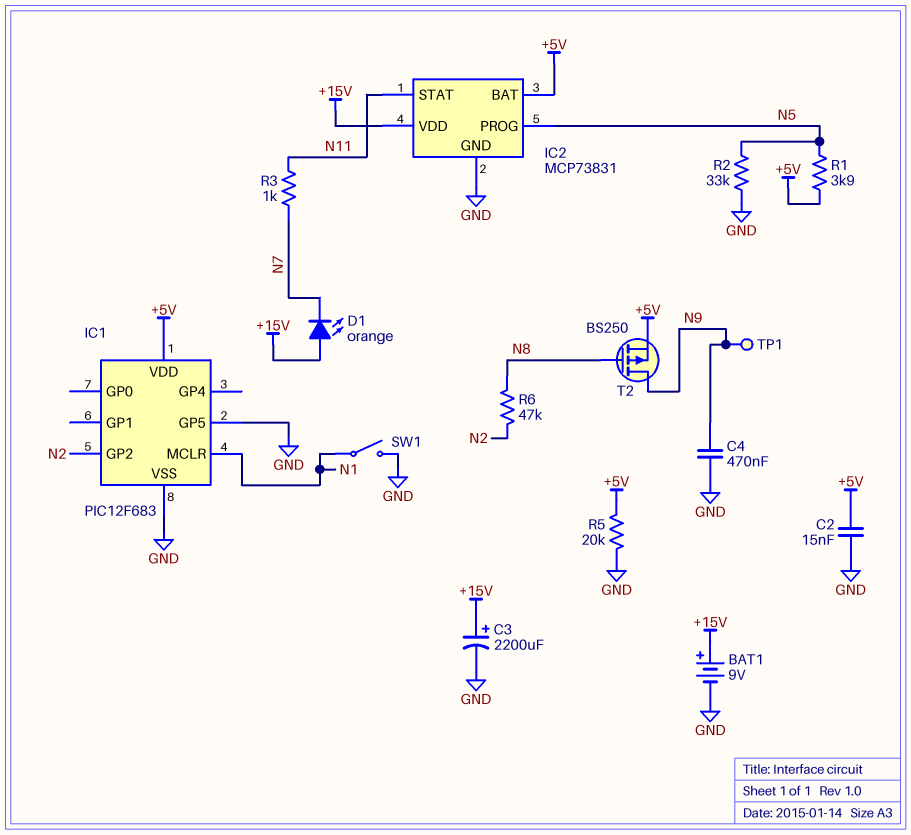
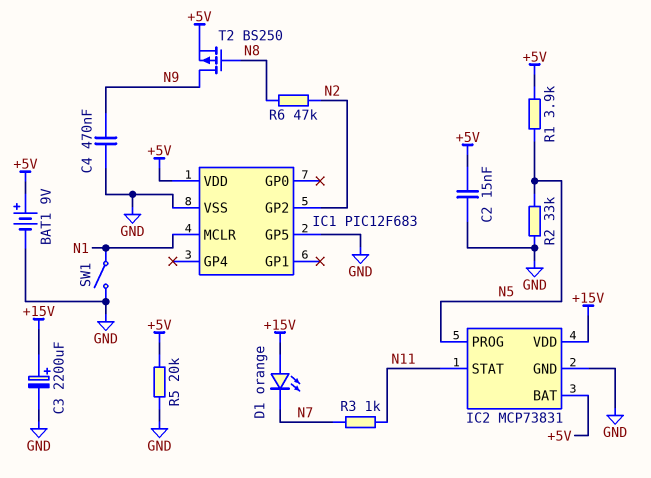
BAT1: 9V (plus +15V, minus GND) -> 9V (plus +5V, minus GND)
TP1: test point (N9) -> none

